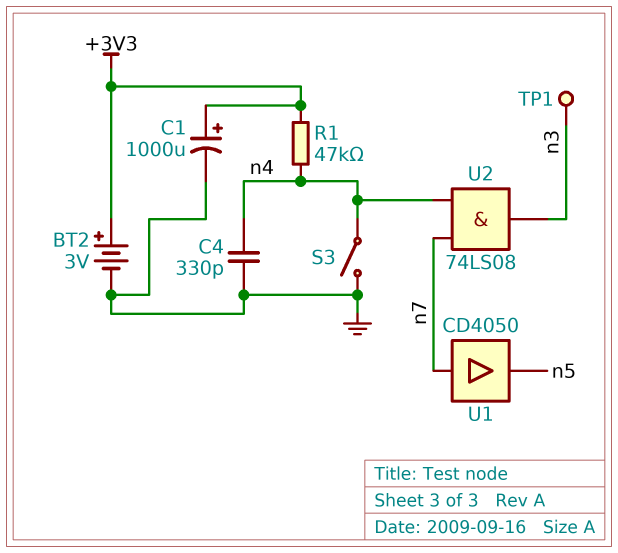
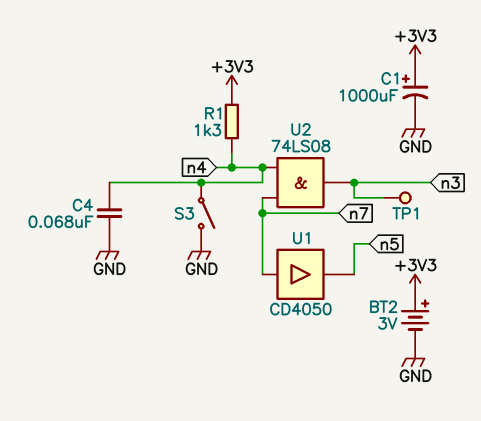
C4: 330pF (GND, n4) -> 68nF (GND, n4)
R1: 47k (+3V3, n4) -> 1.3k (+3V3, n4)

